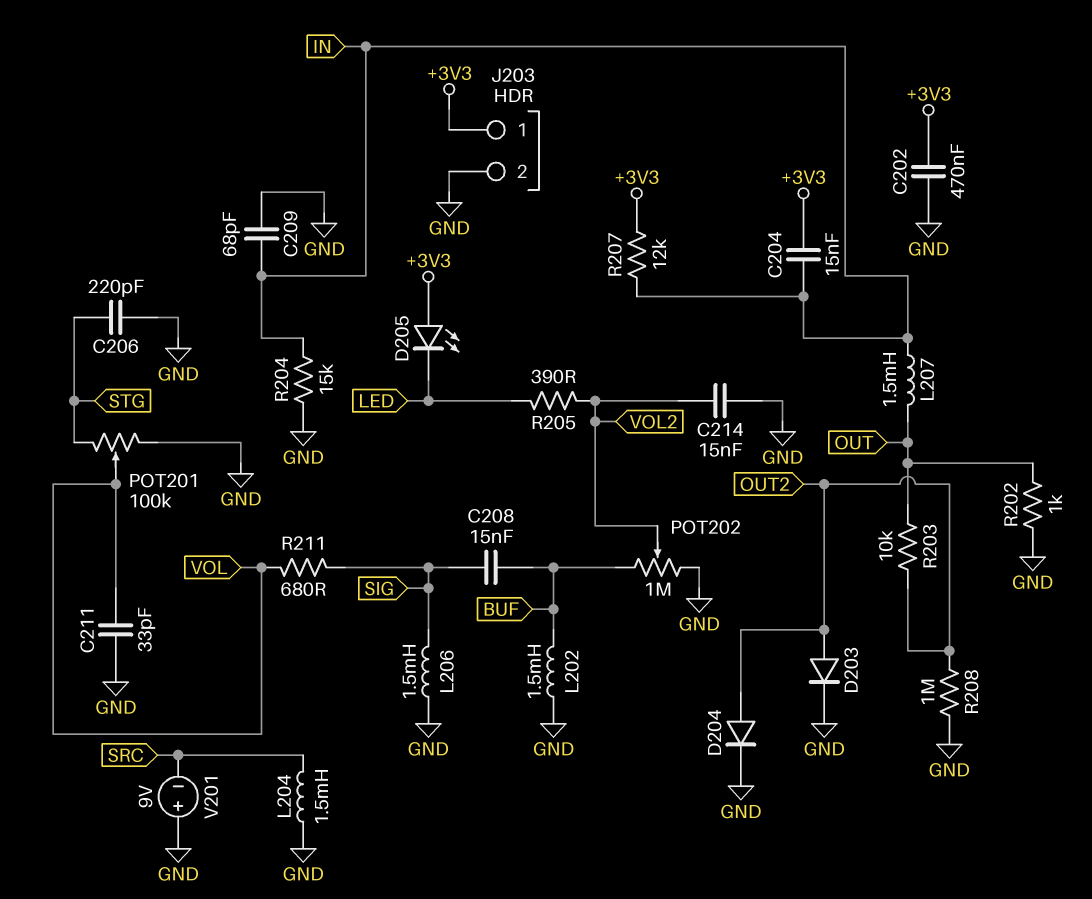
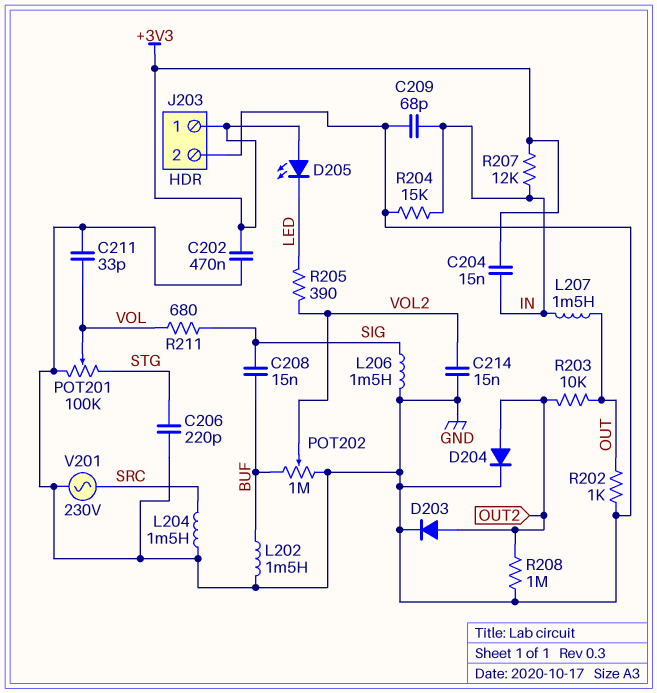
V201: 9V (plus GND, minus SRC) -> AC 230V (GND, SRC)

